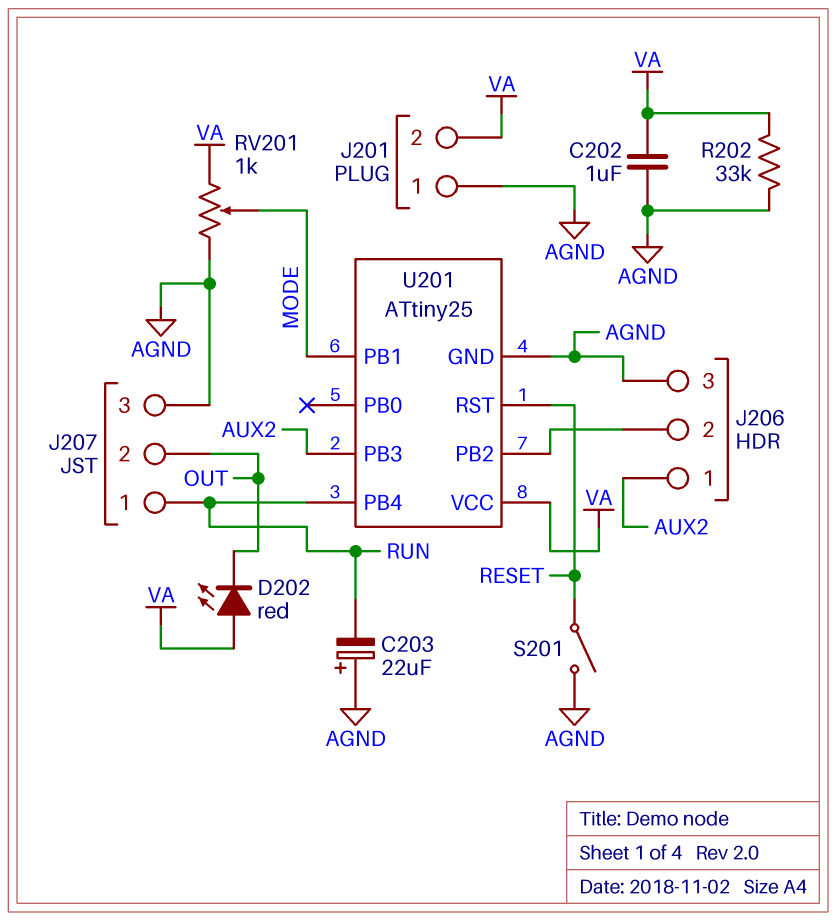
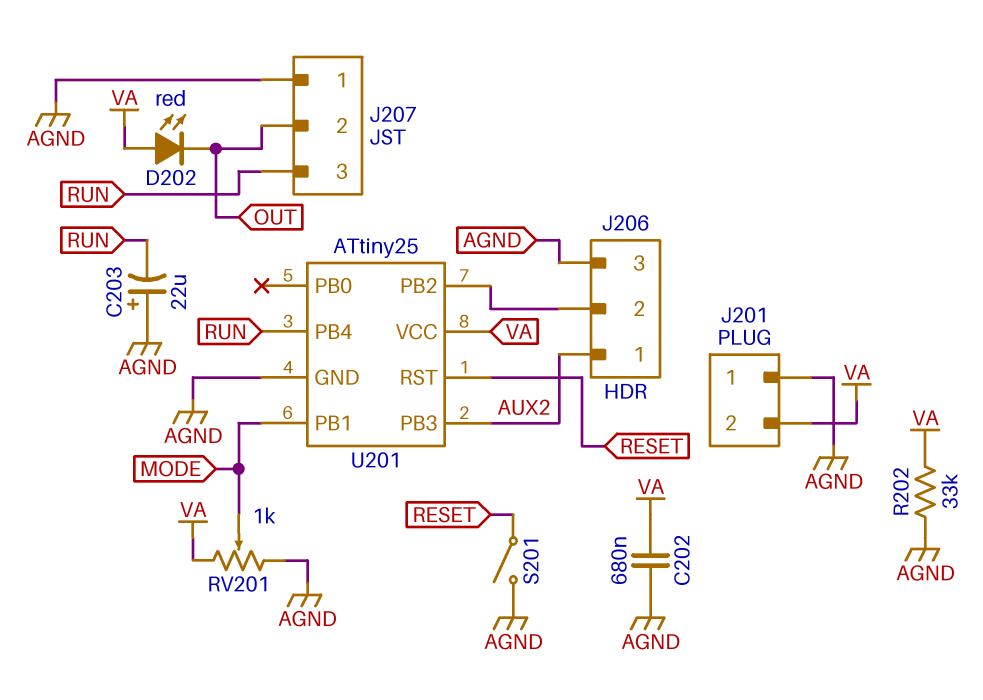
C202: 1uF (AGND, VA) -> 680nF (AGND, VA)
J207 pin 1: RUN -> AGND
J207 pin 3: AGND -> RUN

